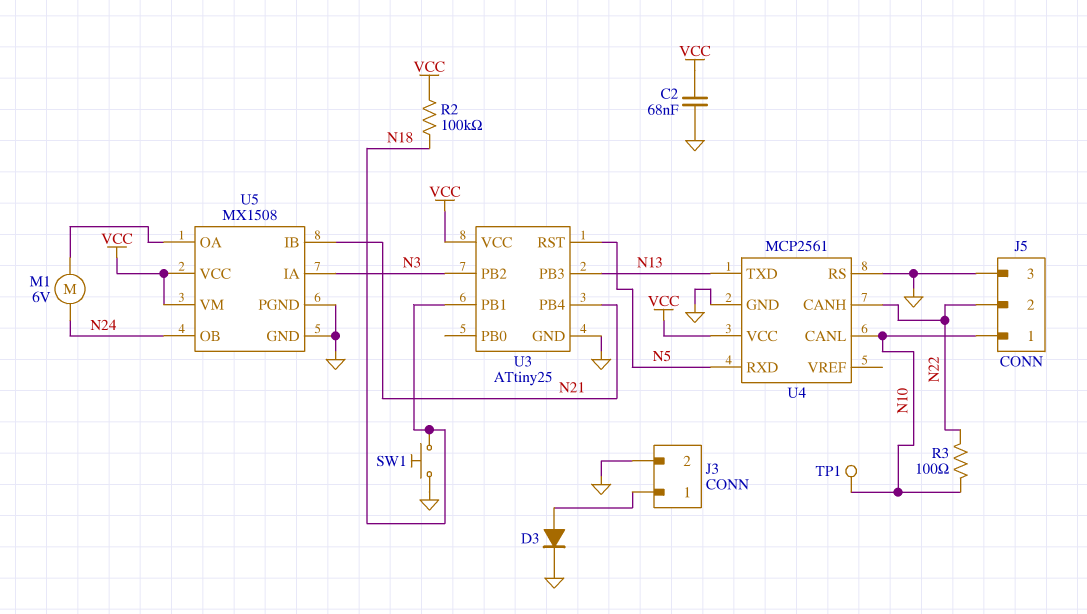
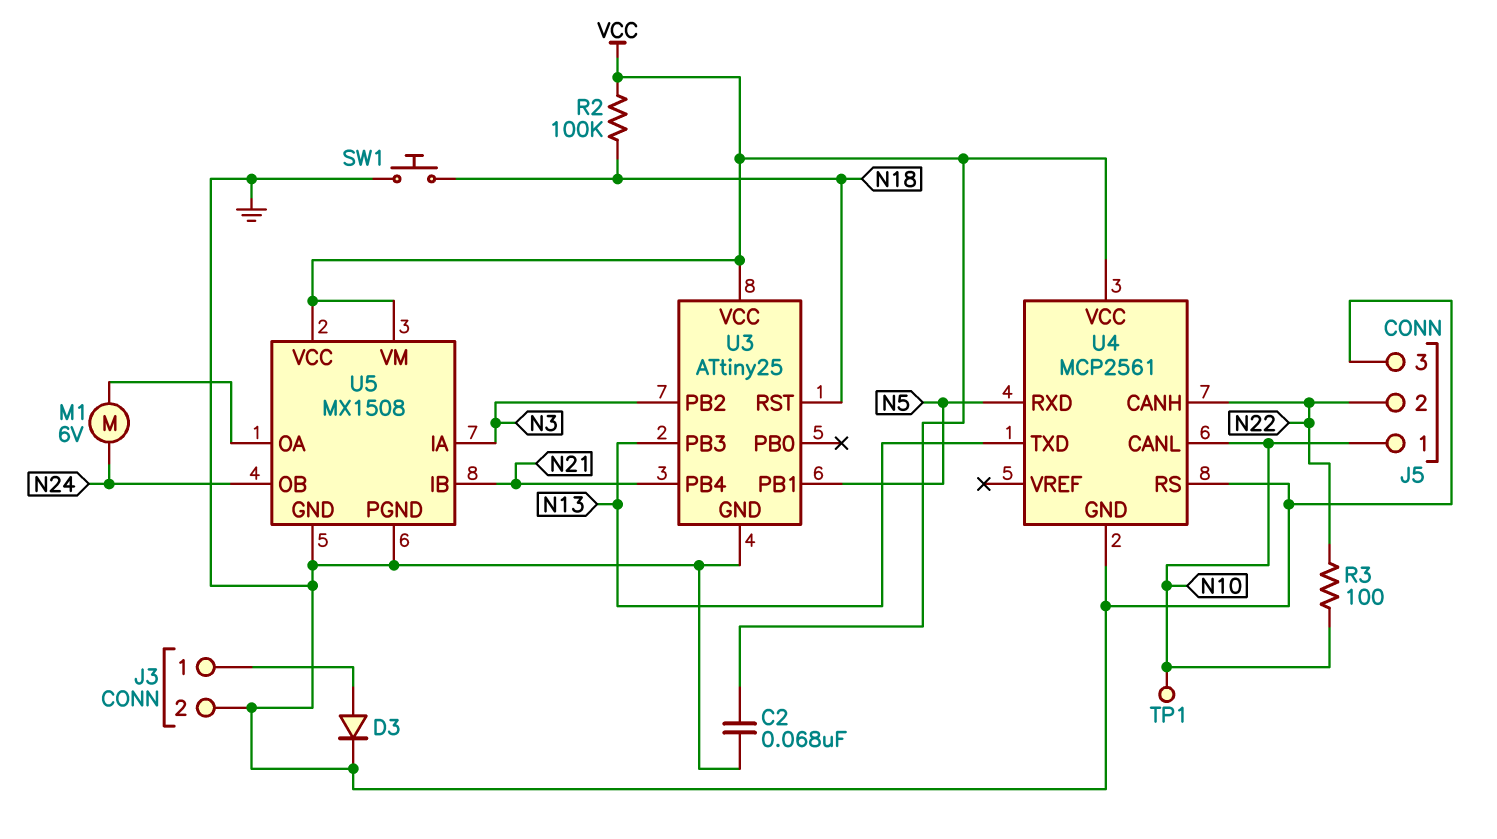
U3 pin PB1: N18 -> N5
U3 pin RST: N5 -> N18

